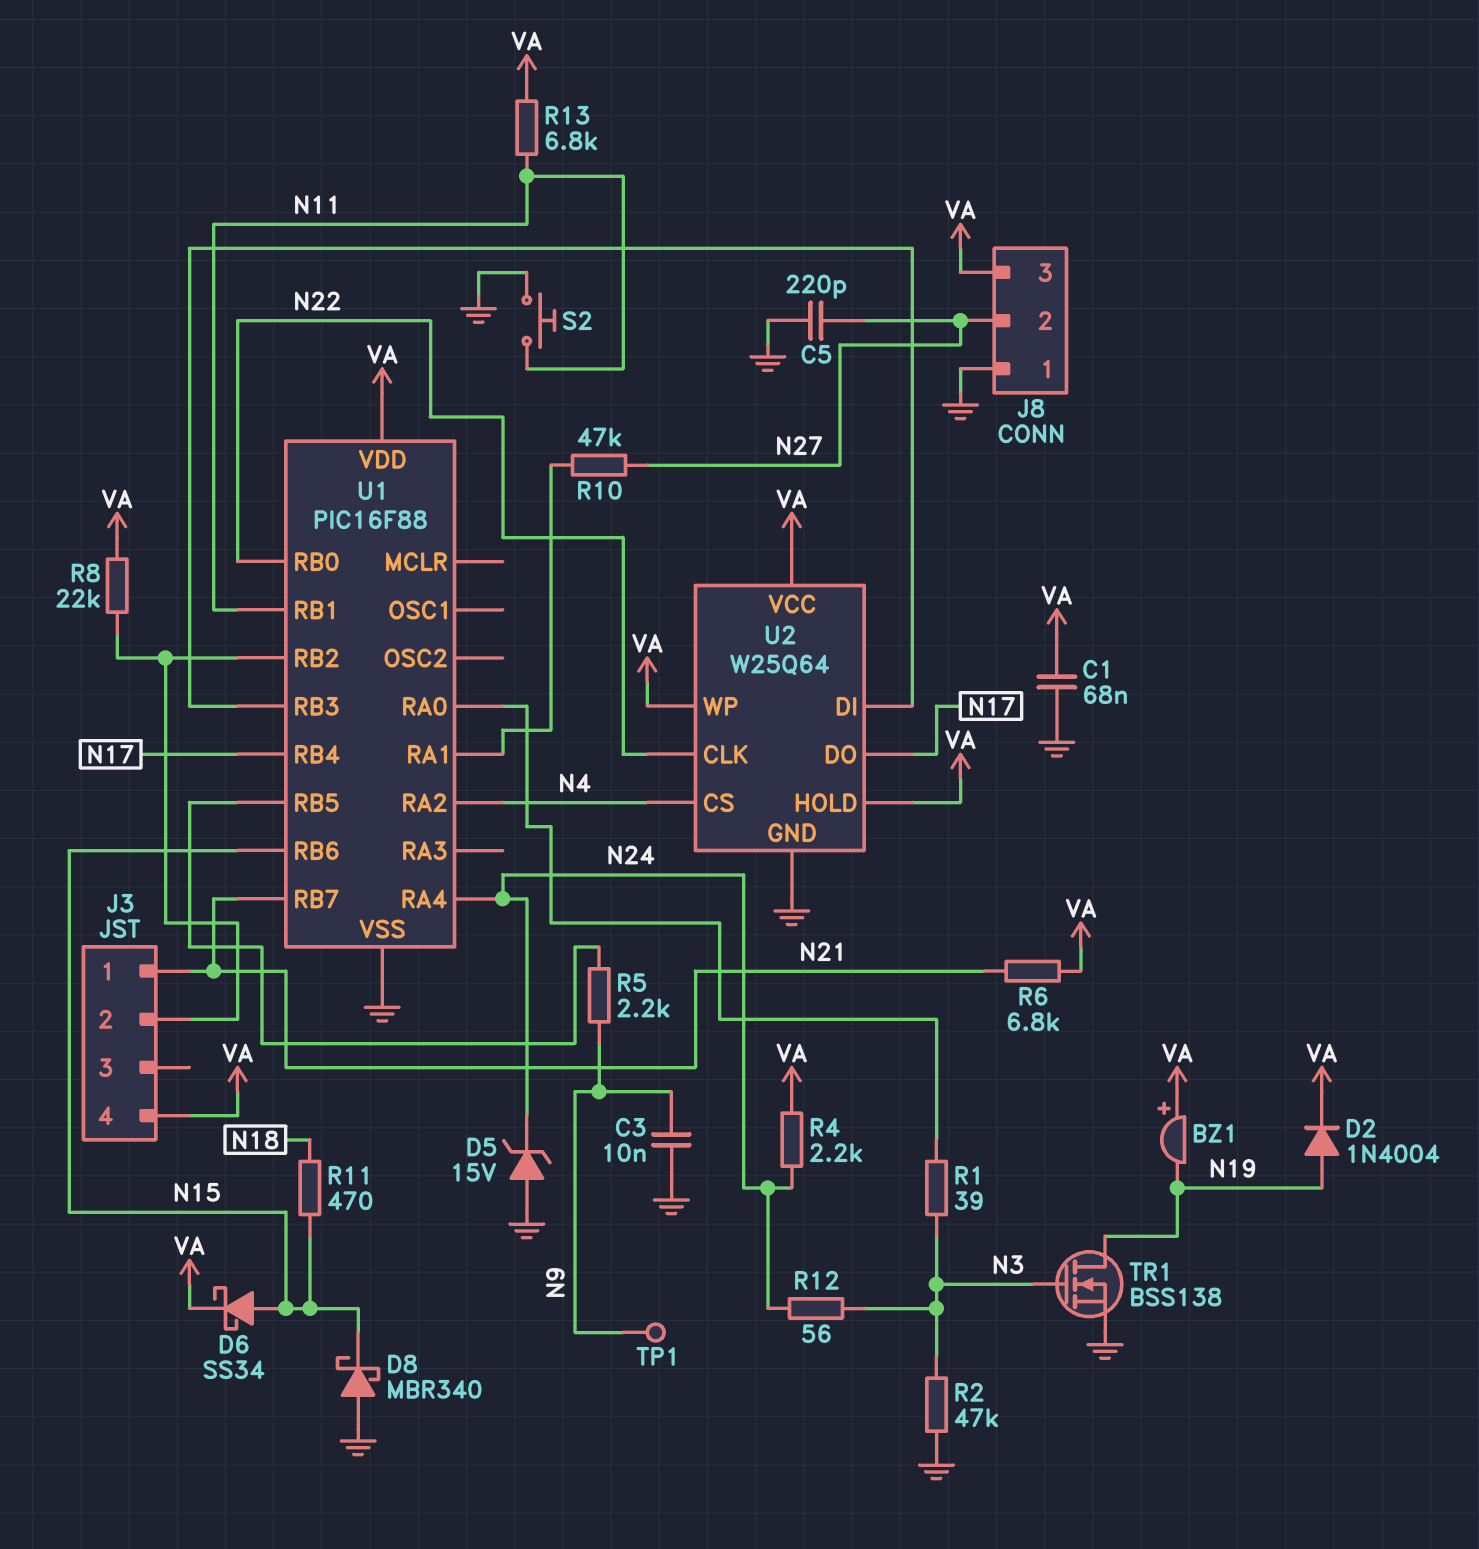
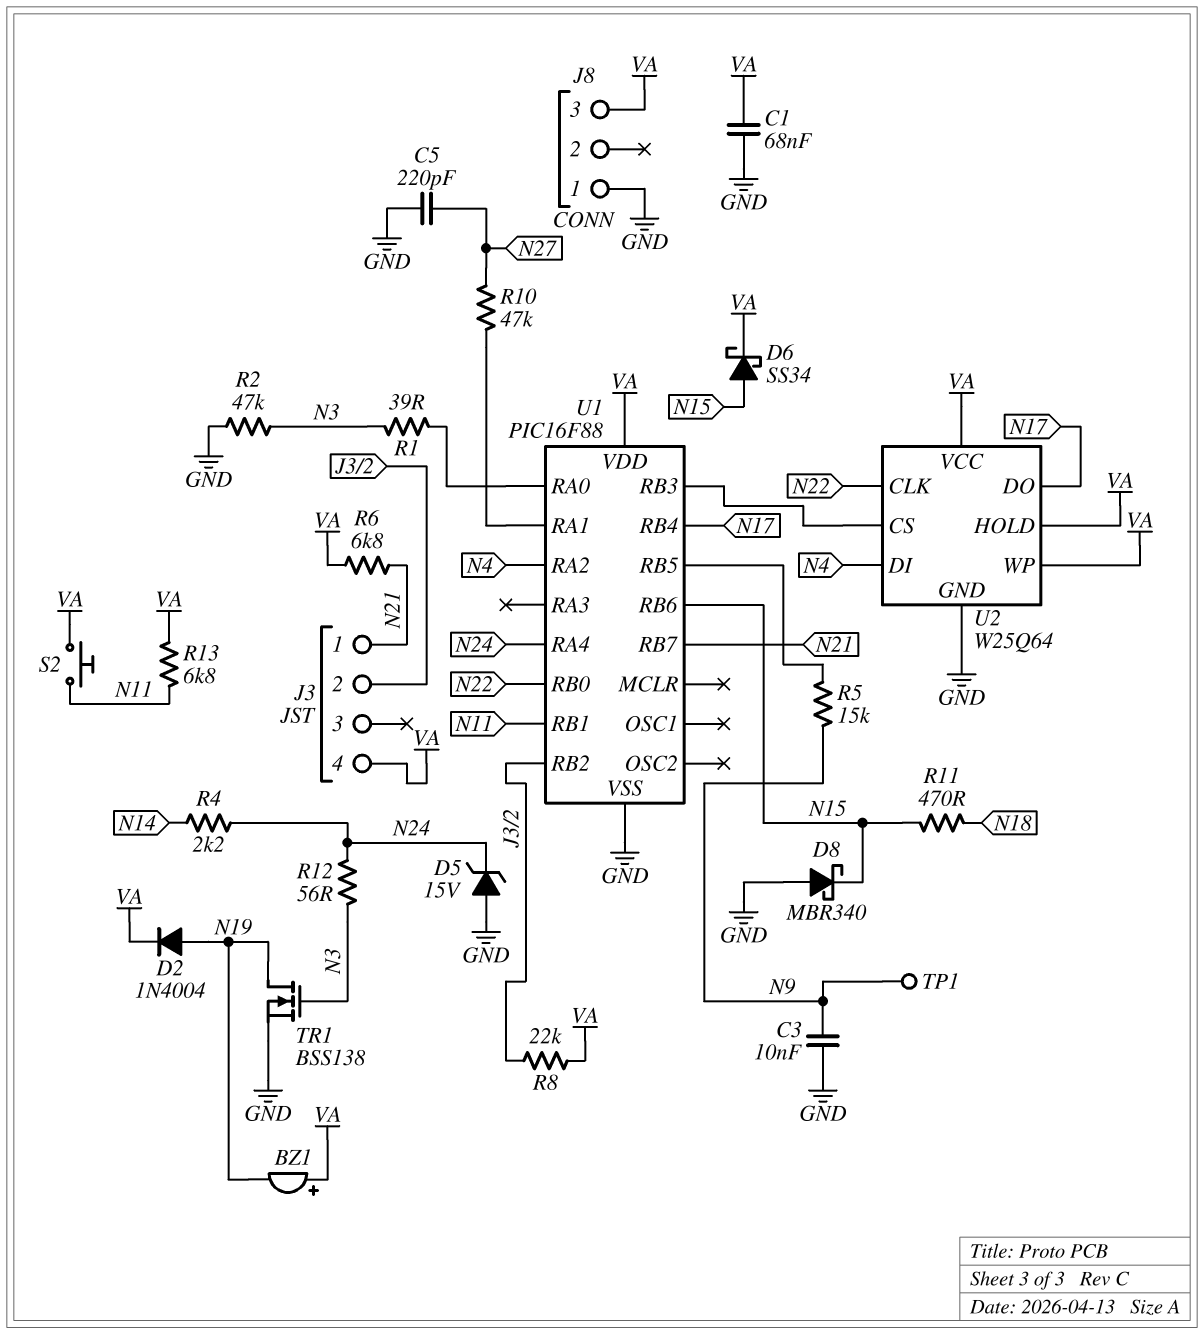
J8 pin 2: N27 -> none
R4: 2.2k (N24, VA) -> 2.2k (N14, N24)
R5: 2.2k (N9, U1/RB5) -> 15k (N9, U1/RB5)
S2: button (GND, N11) -> button (N11, VA)
U2 pin CS: N4 -> U1/RB3
U2 pin DI: U1/RB3 -> N4

